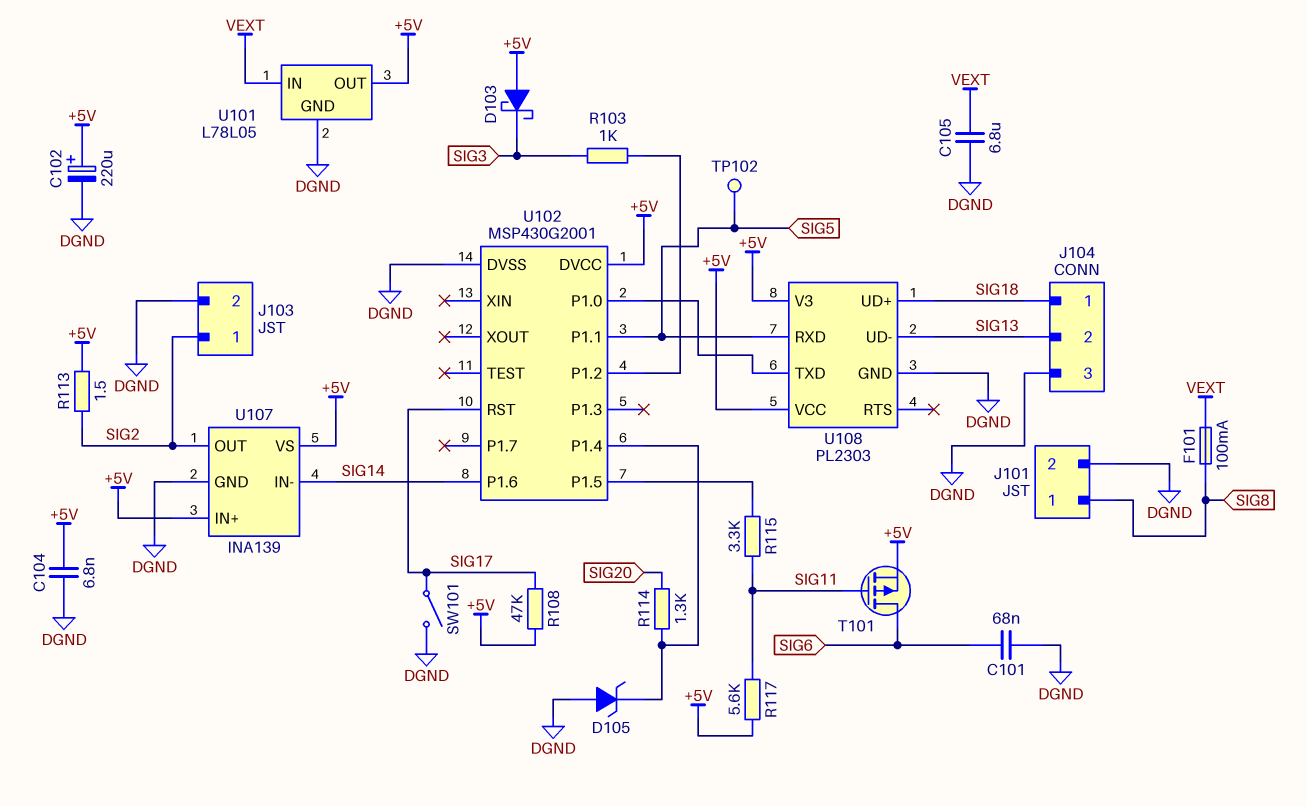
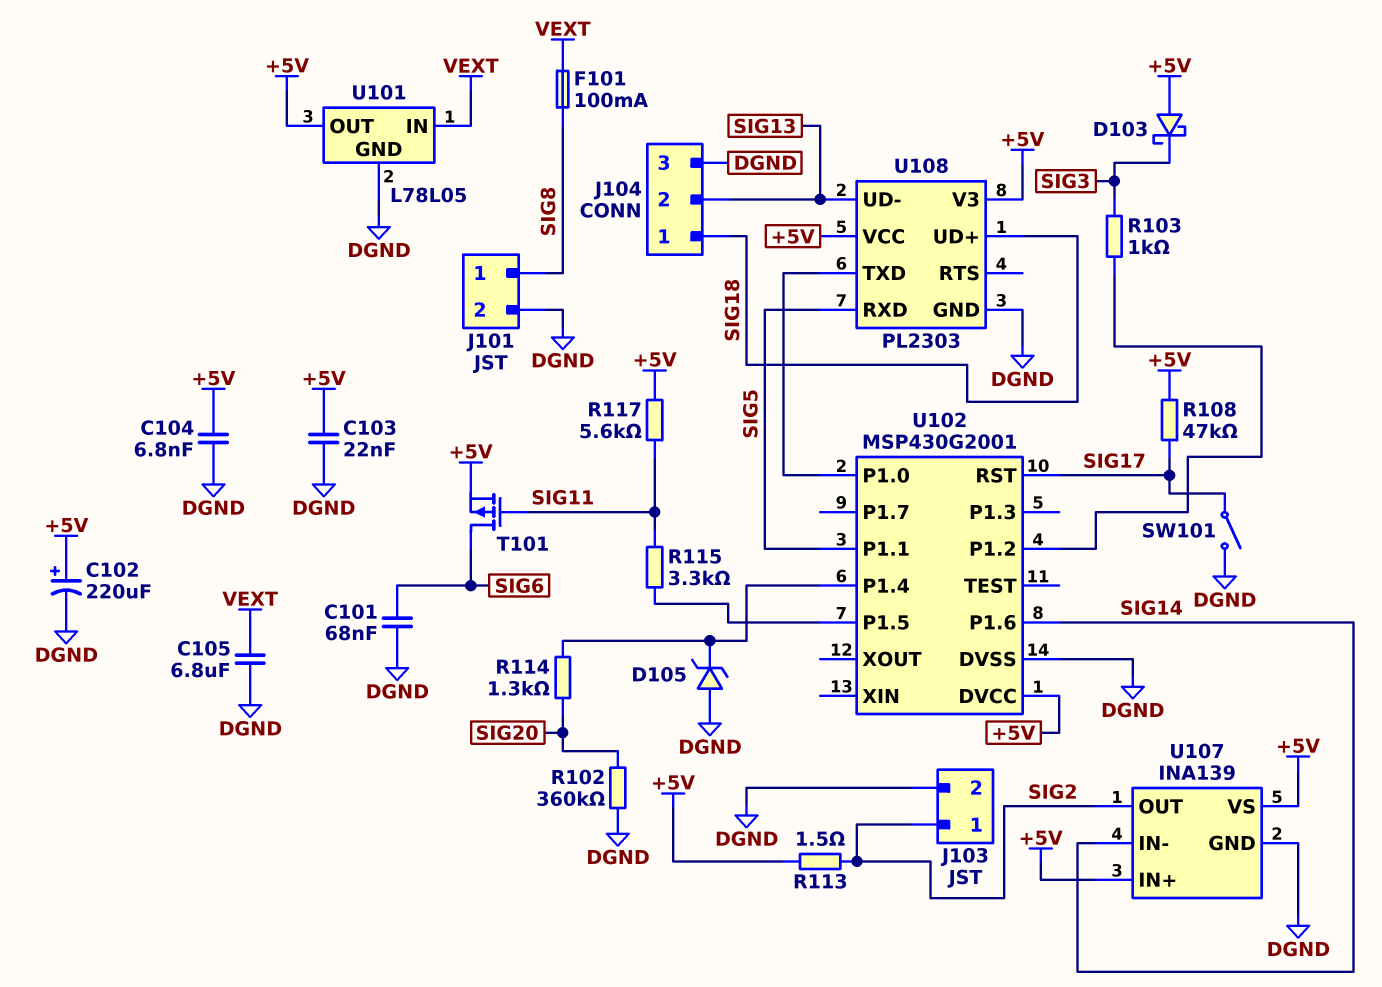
C103: none -> 22nF (+5V, DGND)
R102: none -> 360k (DGND, SIG20)
TP102: test point (SIG5) -> none

